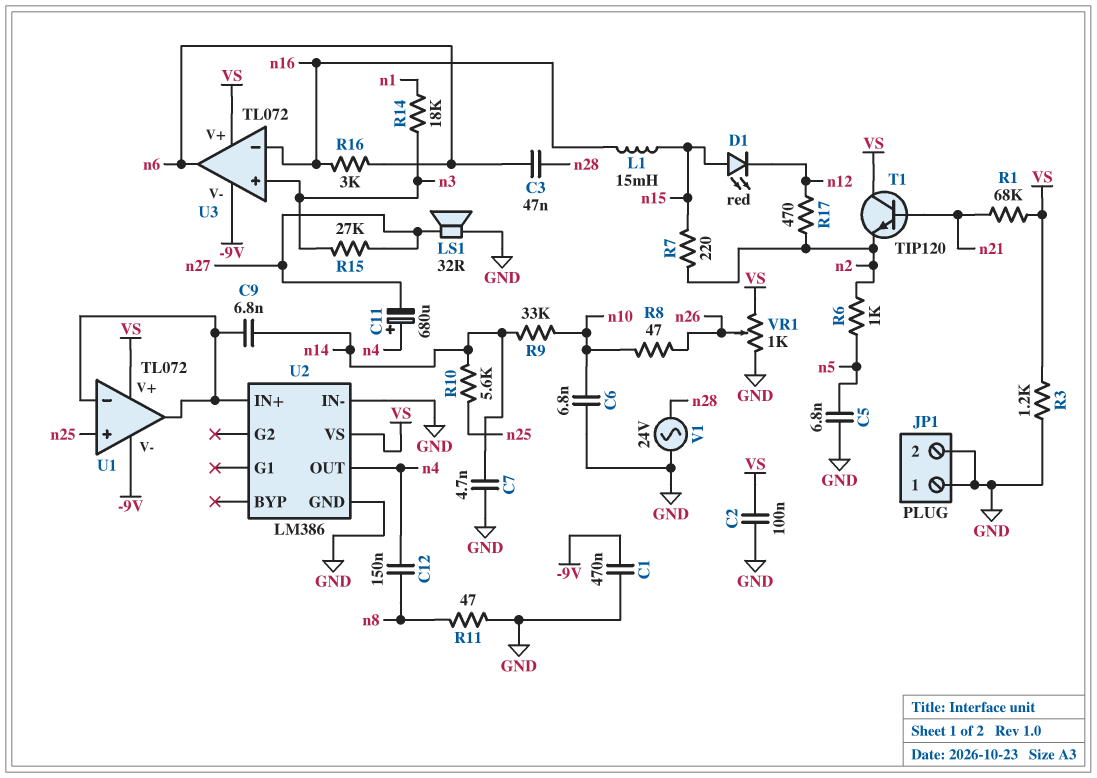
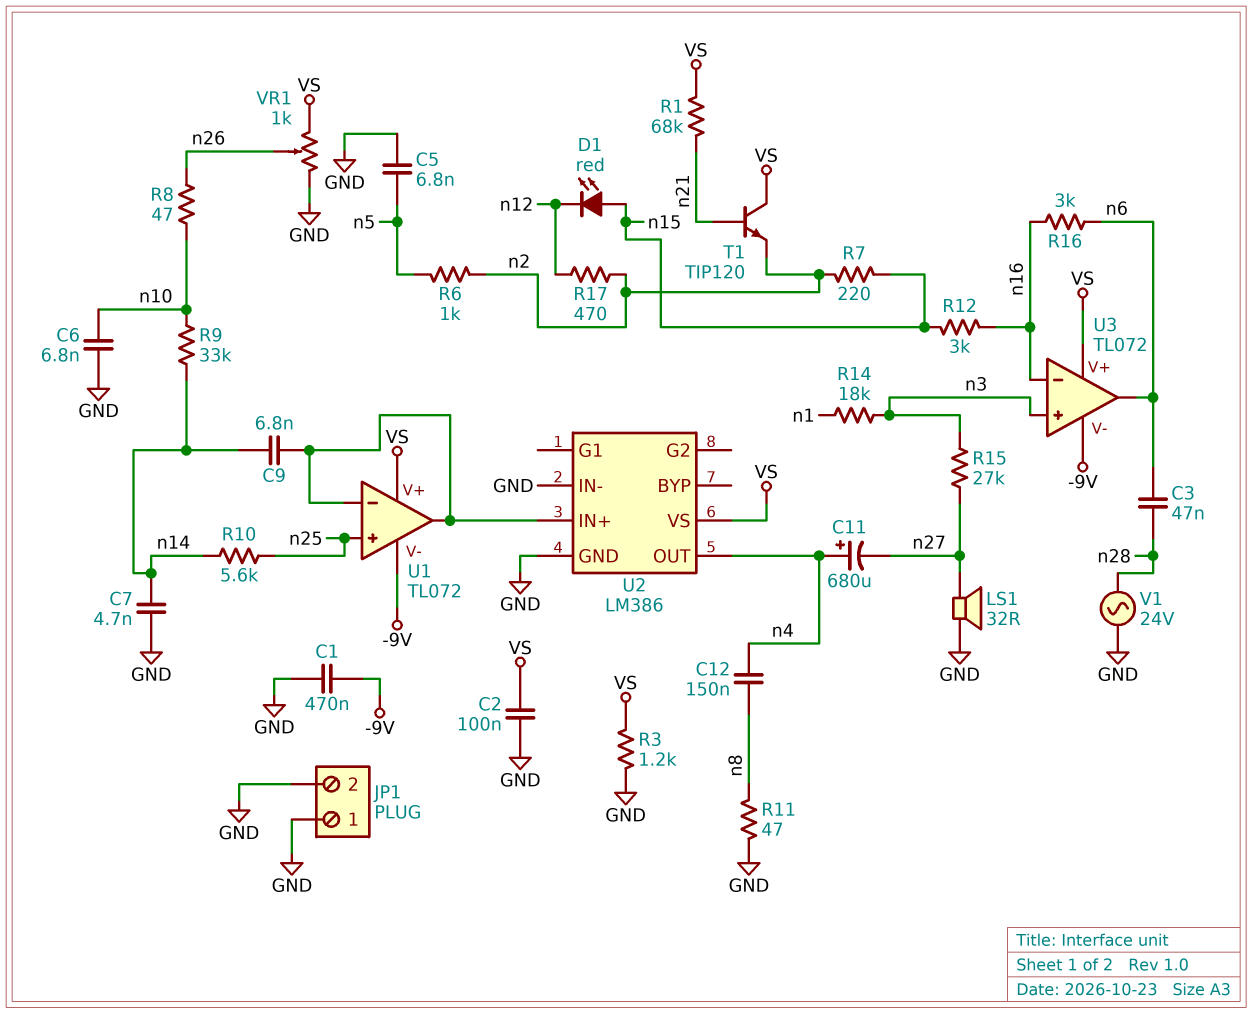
L1: 15mH (n15, n16) -> none
R12: none -> 3k (n15, n16)

